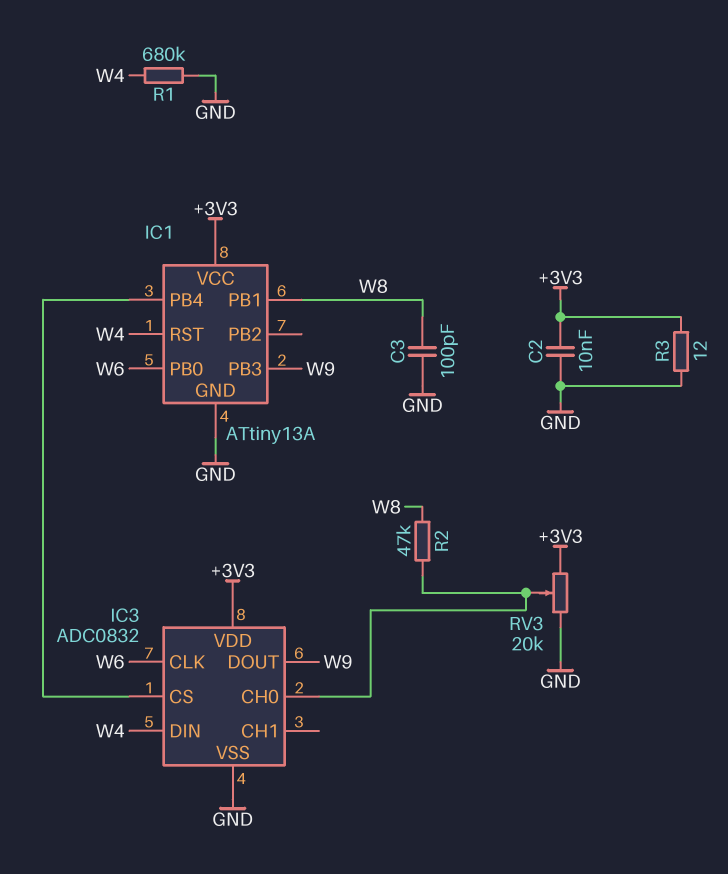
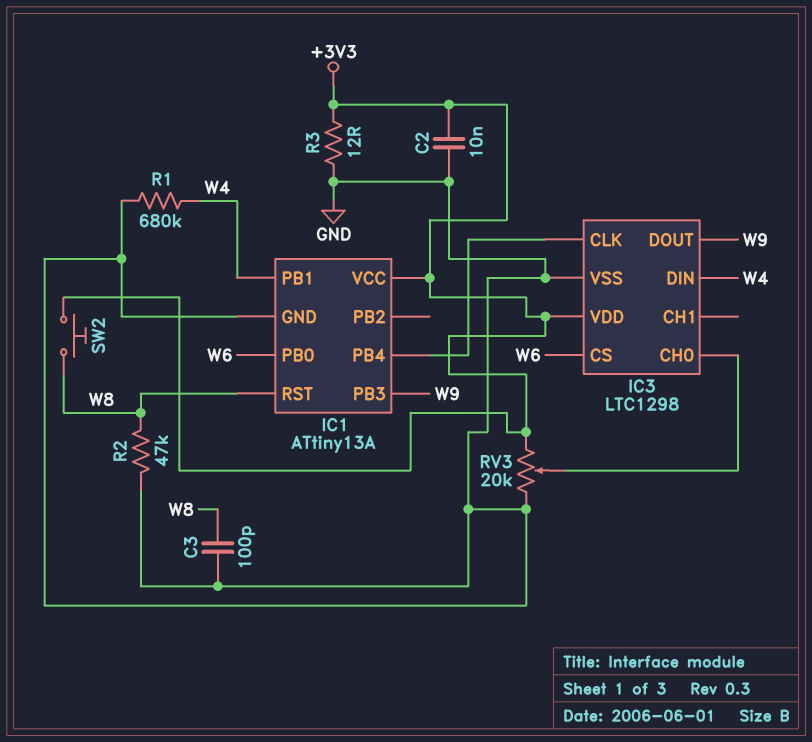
IC1 pin PB1: W8 -> W4
IC1 pin RST: W4 -> W8
IC3: ADC0832 -> LTC1298
IC3 pin CLK: W6 -> IC1/PB4
IC3 pin CS: IC1/PB4 -> W6
R2: 47k (IC3/CH0, W8) -> 47k (GND, W8)
SW2: none -> button (+3V3, W8)

